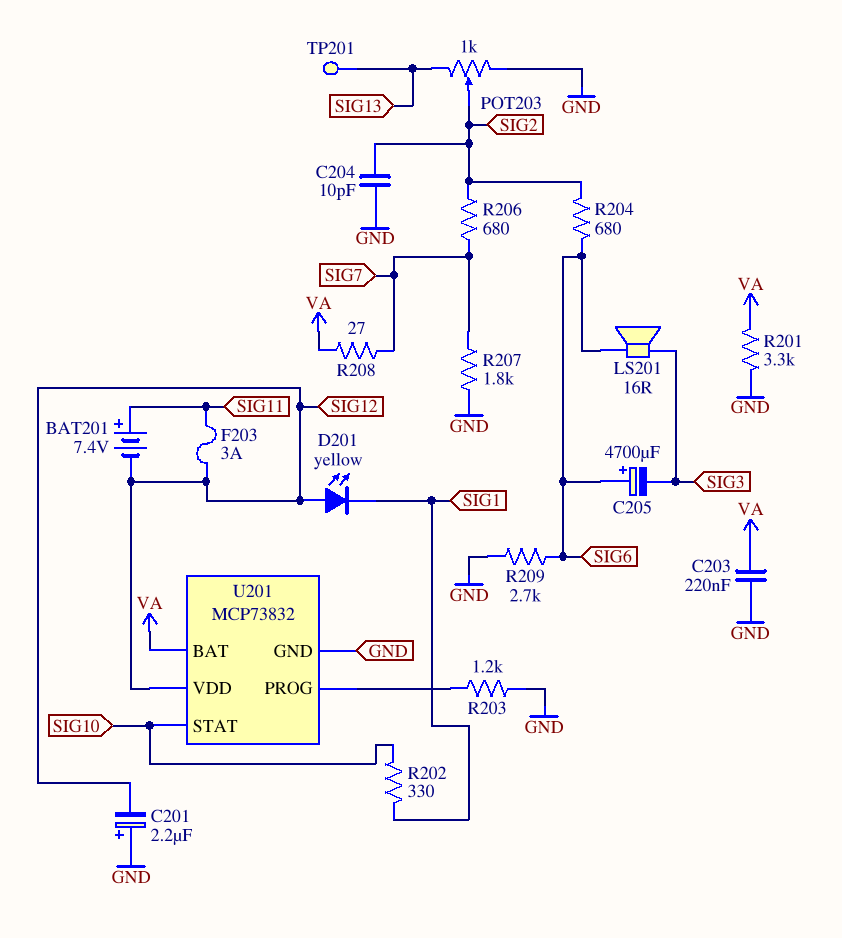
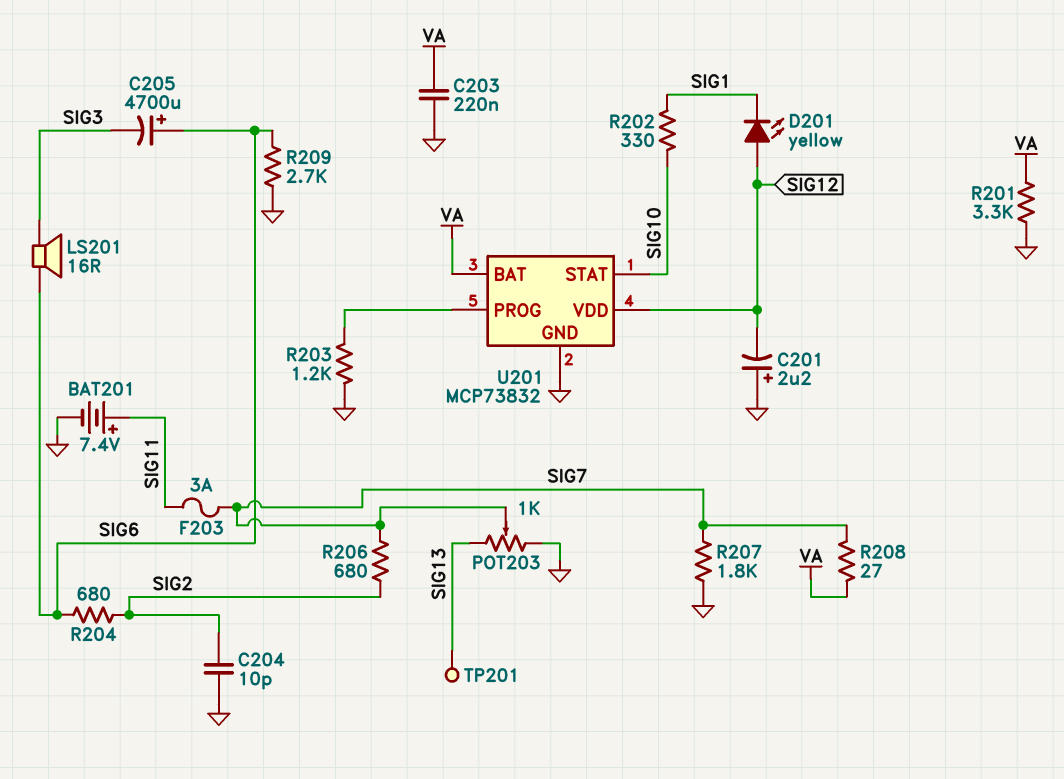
BAT201: 7.4V (plus SIG11, minus SIG12) -> 7.4V (plus SIG11, minus GND)
F203: 3A (SIG11, SIG12) -> 3A (SIG7, SIG11)
POT203: 1k (GND, SIG13, wiper SIG2) -> 1k (GND, SIG13, wiper SIG7)

